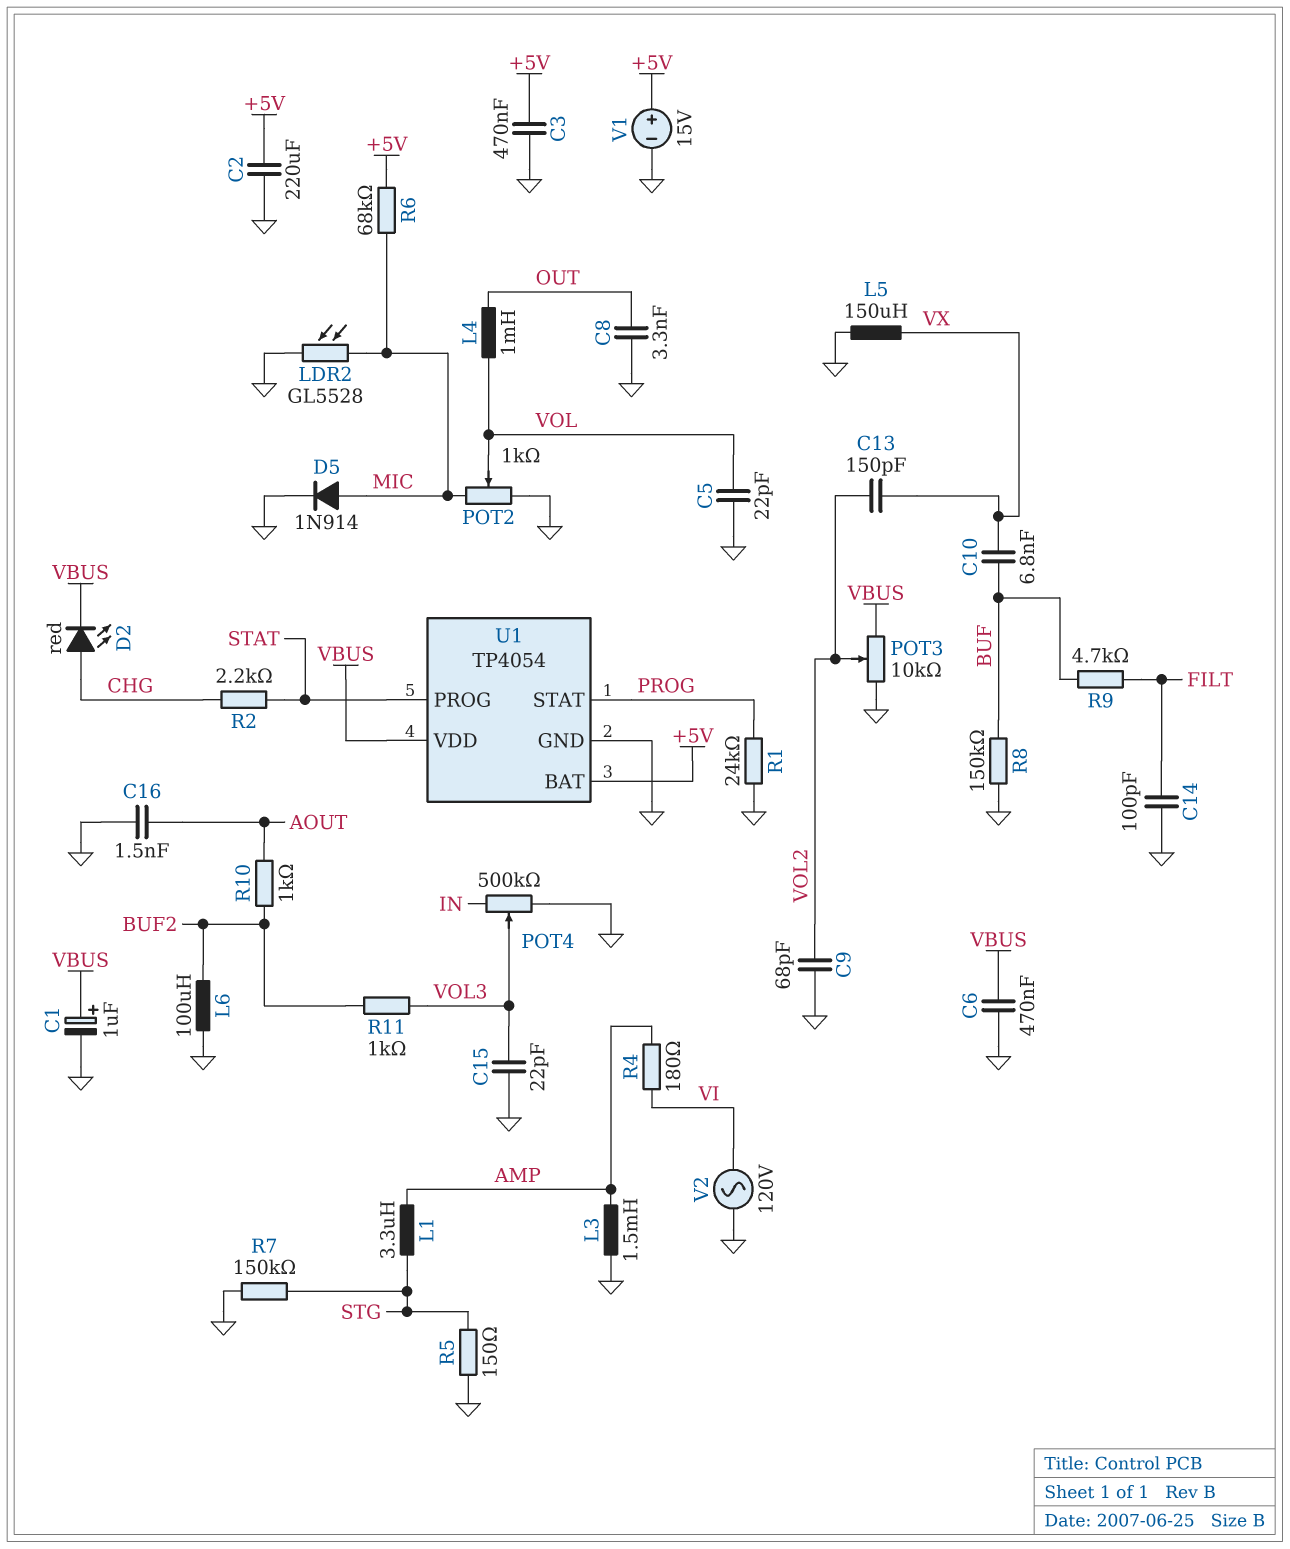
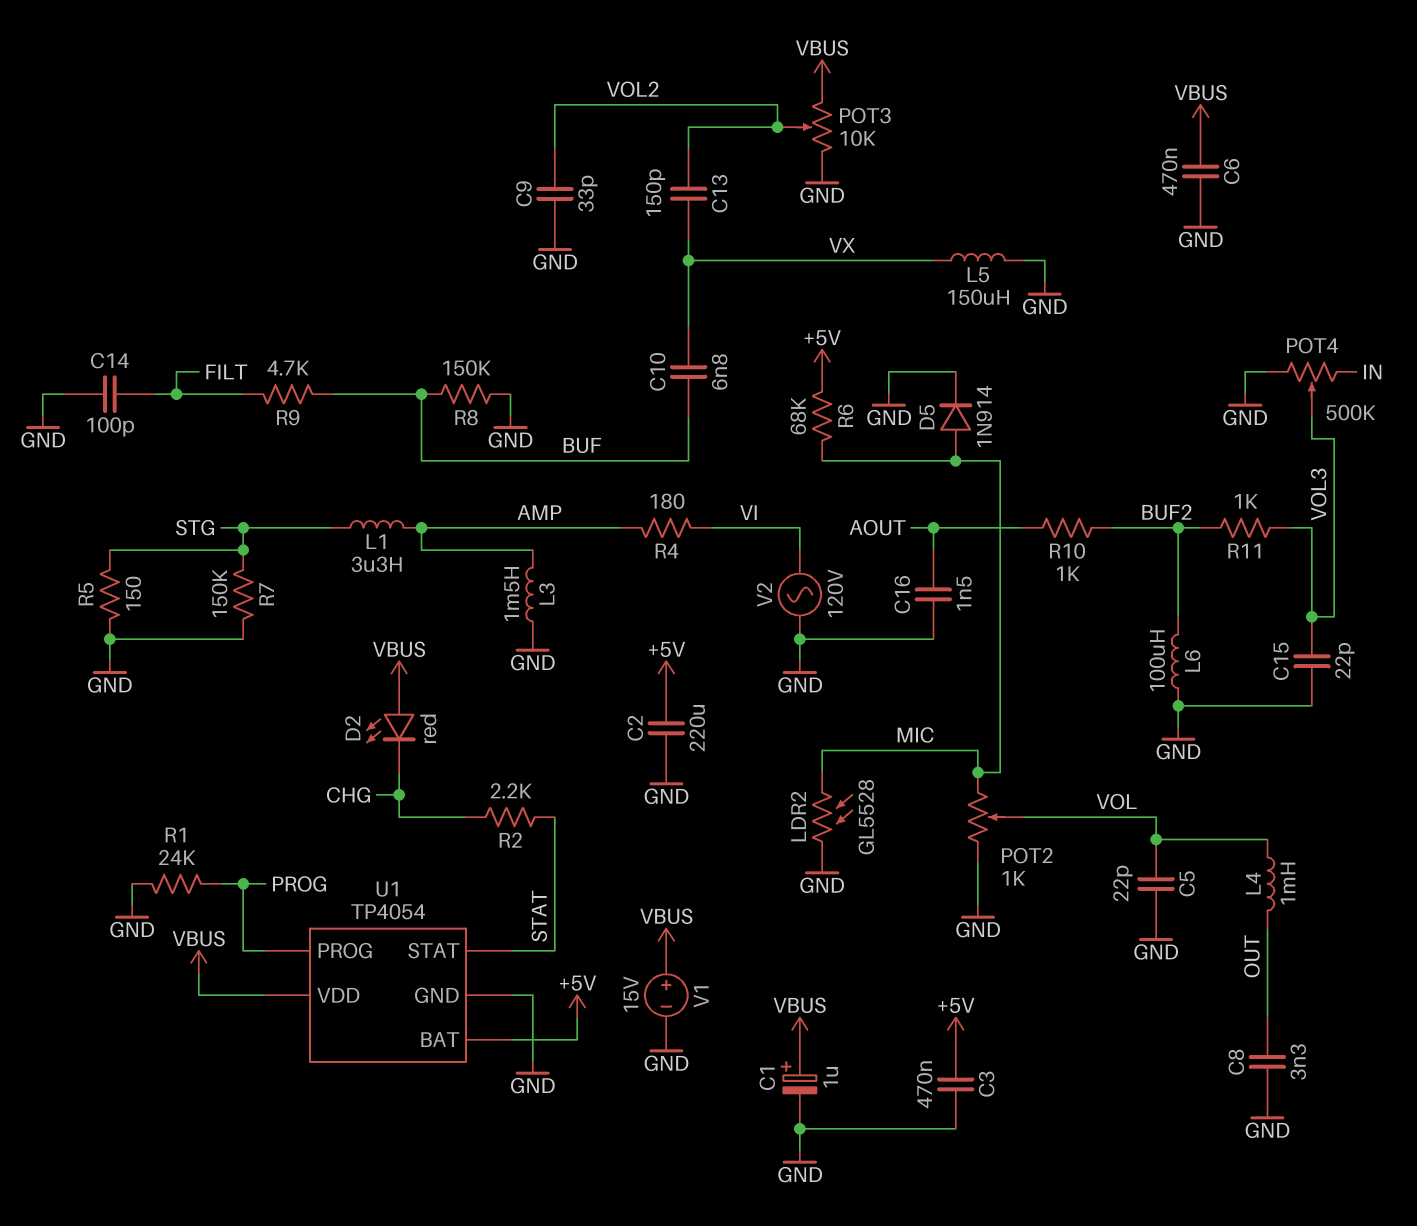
C9: 68pF (GND, VOL2) -> 33pF (GND, VOL2)
D2: LED red (A CHG, K VBUS) -> LED red (A VBUS, K CHG)
U1 pin PROG: STAT -> PROG
U1 pin STAT: PROG -> STAT
V1: 15V (plus +5V, minus GND) -> 15V (plus VBUS, minus GND)

